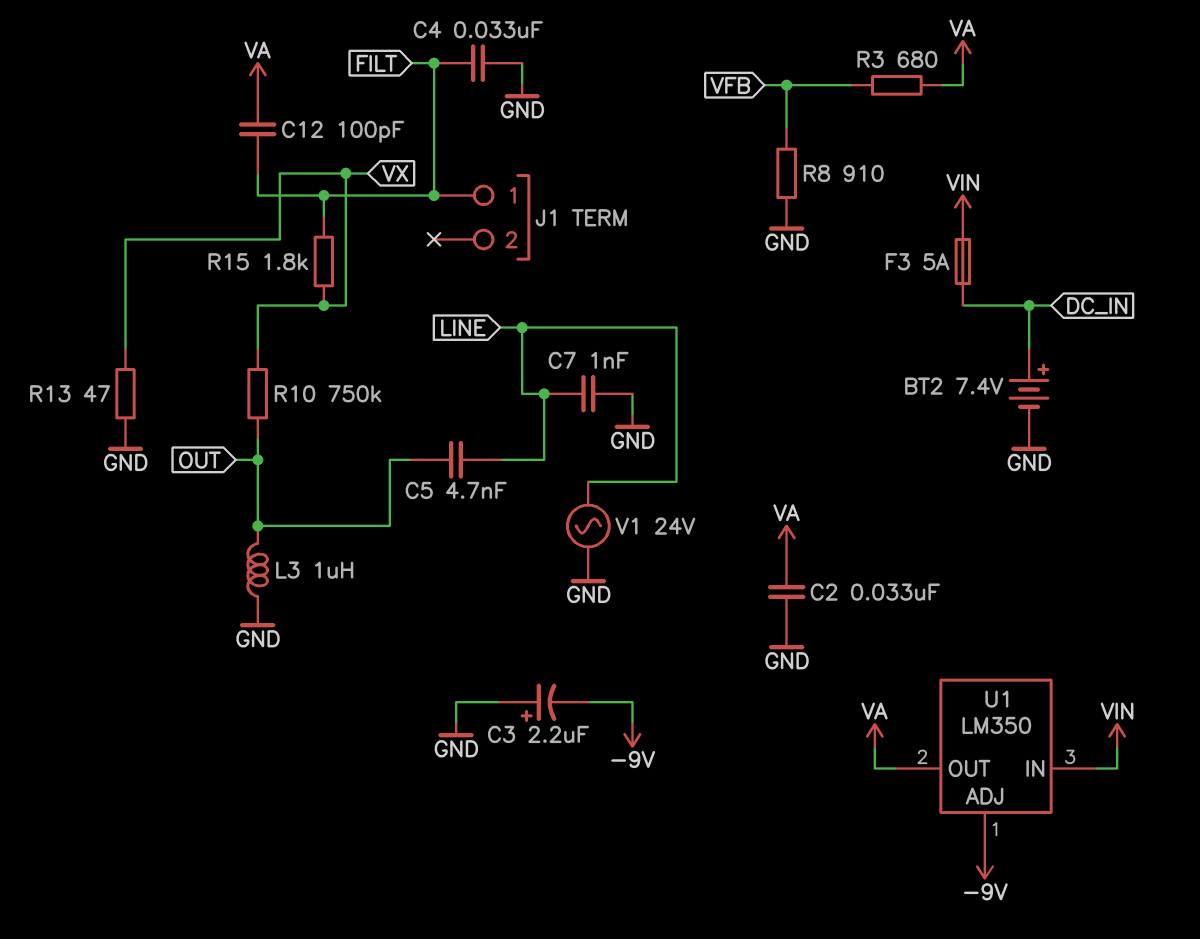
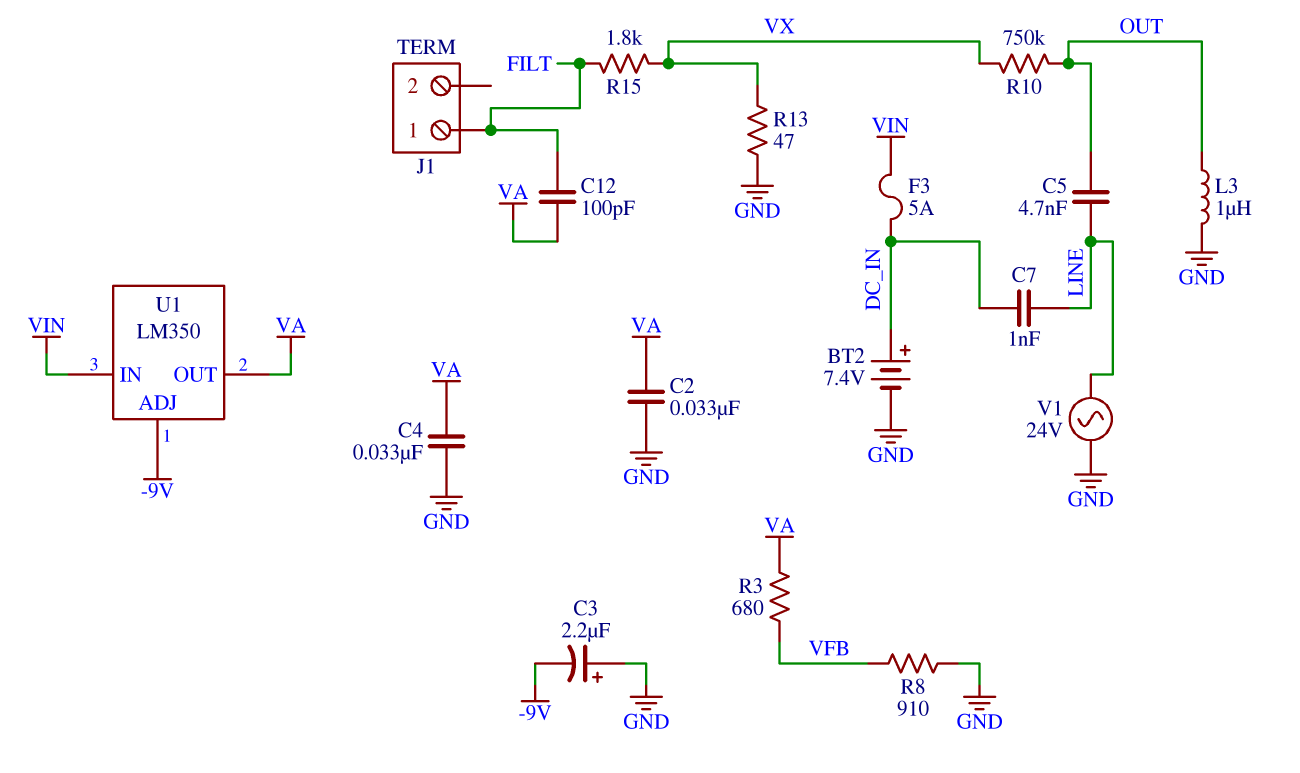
C4: 33nF (FILT, GND) -> 33nF (GND, VA)
C7: 1nF (GND, LINE) -> 1nF (DC_IN, LINE)

